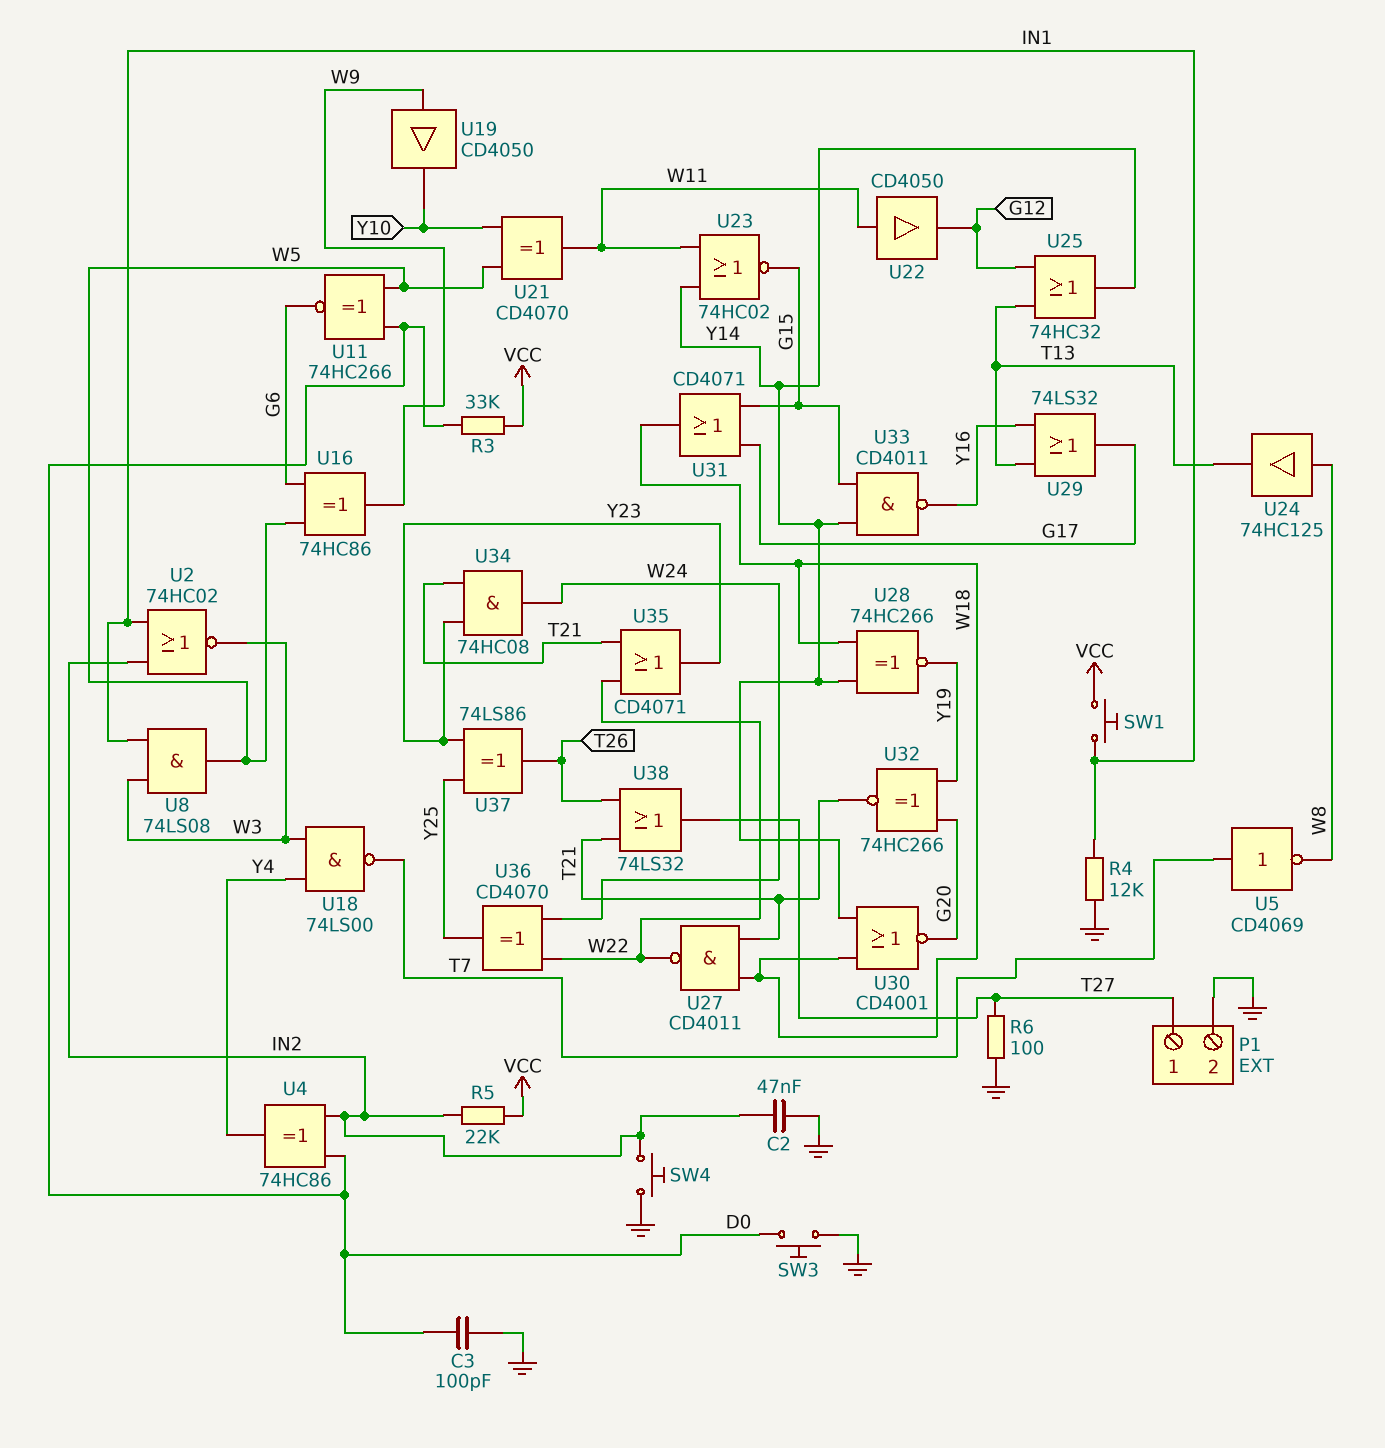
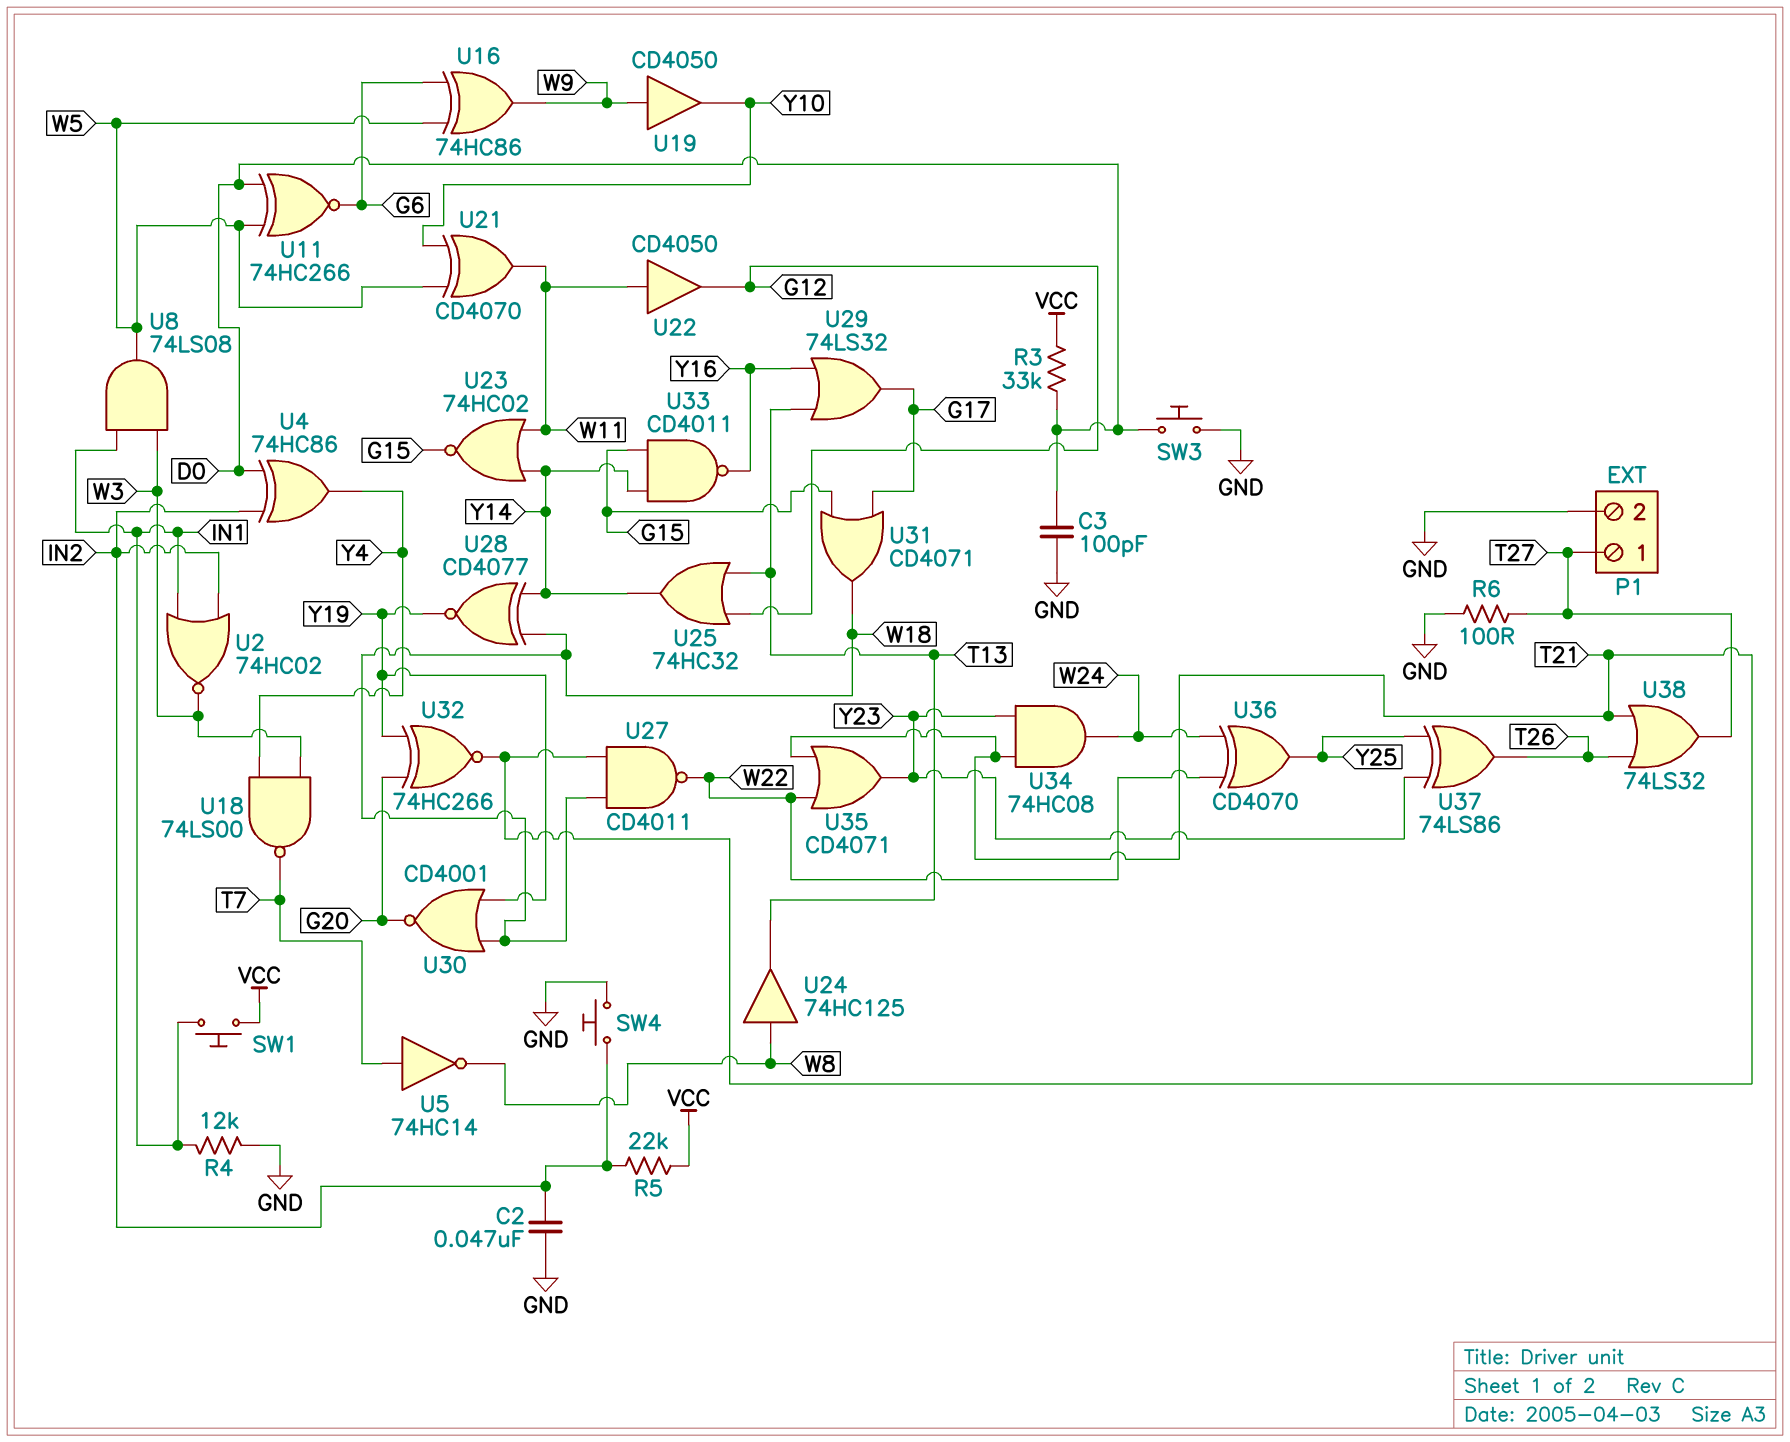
U5: NOT CD4069 (in T7, out W8) -> NOT 74HC14 (in T7, out W8)
U28: XNOR 74HC266 (in W18, in Y14, out Y19) -> XNOR CD4077 (in W18, in Y14, out Y19)
U30: NOR CD4001 (in W18, in Y14, out G20) -> NOR CD4001 (in W18, in Y19, out G20)

